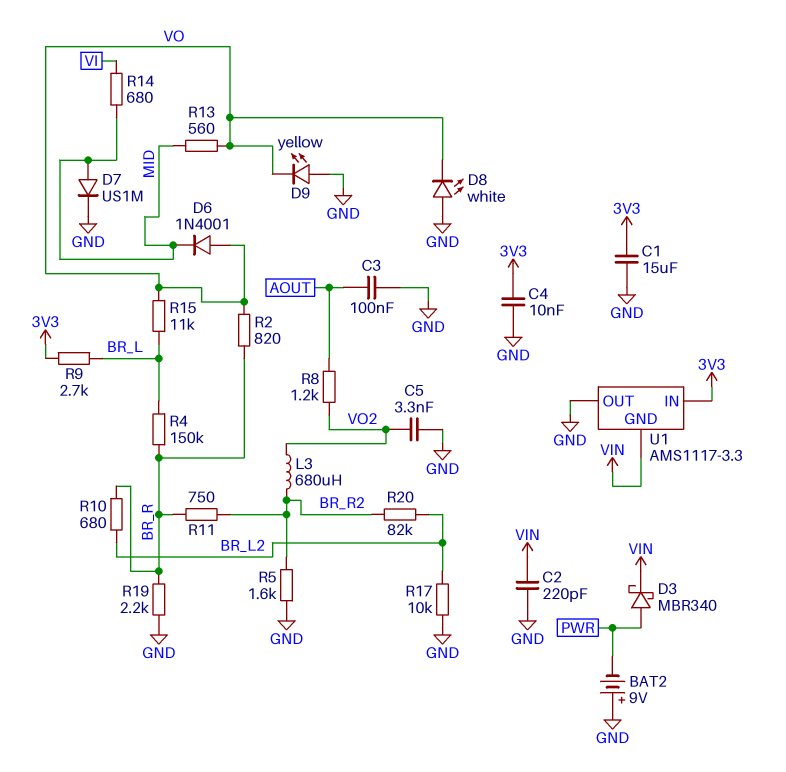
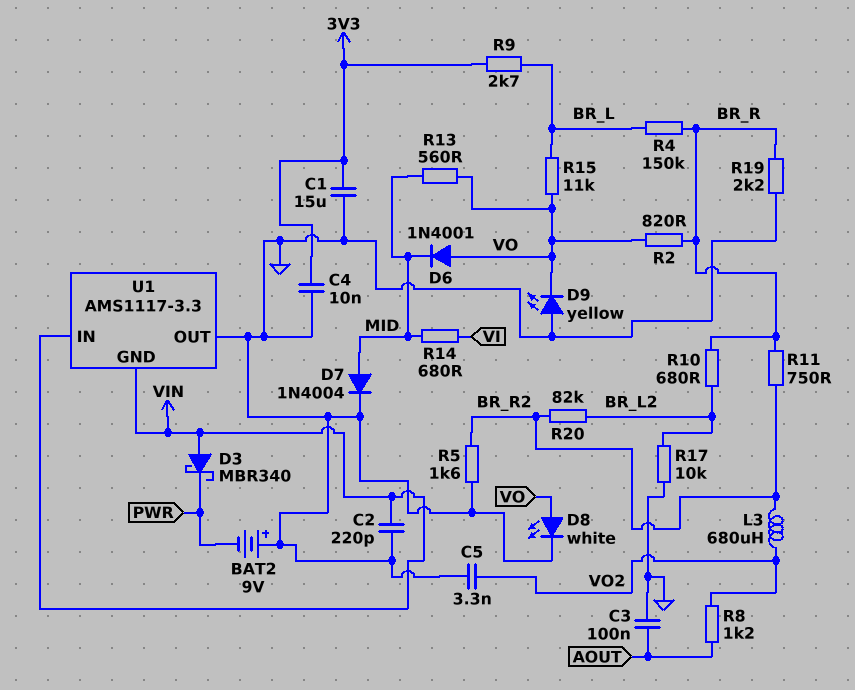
D3: schottky MBR340 (A PWR, K VIN) -> schottky MBR340 (A VIN, K PWR)
D7: diode US1M (A MID, K GND) -> diode 1N4004 (A MID, K GND)
D8: LED white (A GND, K VO) -> LED white (A VO, K GND)
U1 pin IN: 3V3 -> VIN

